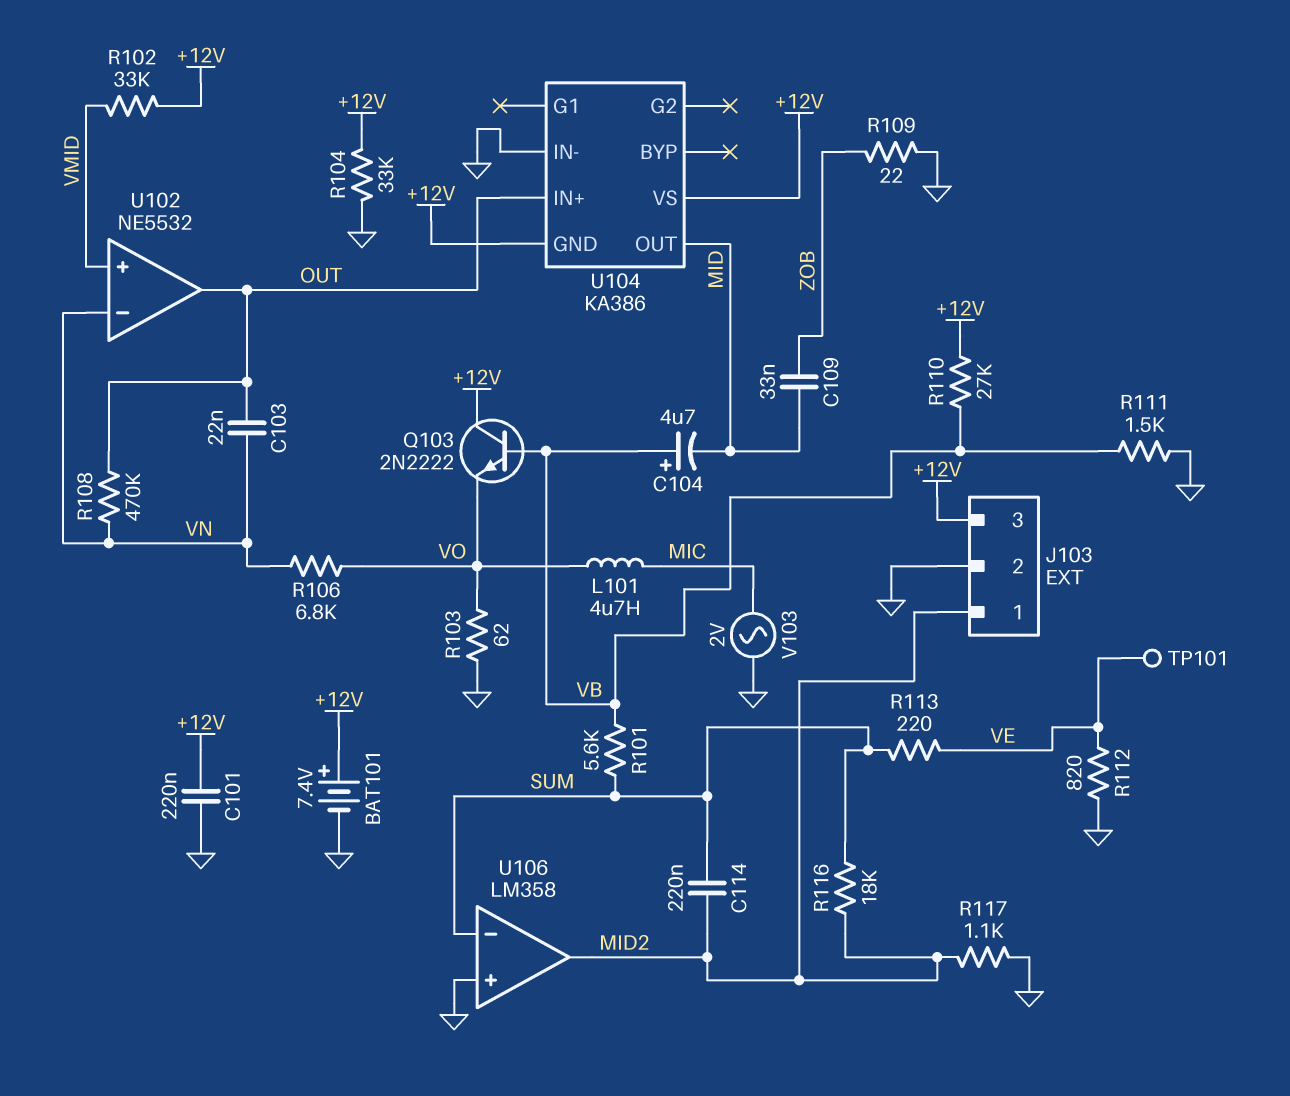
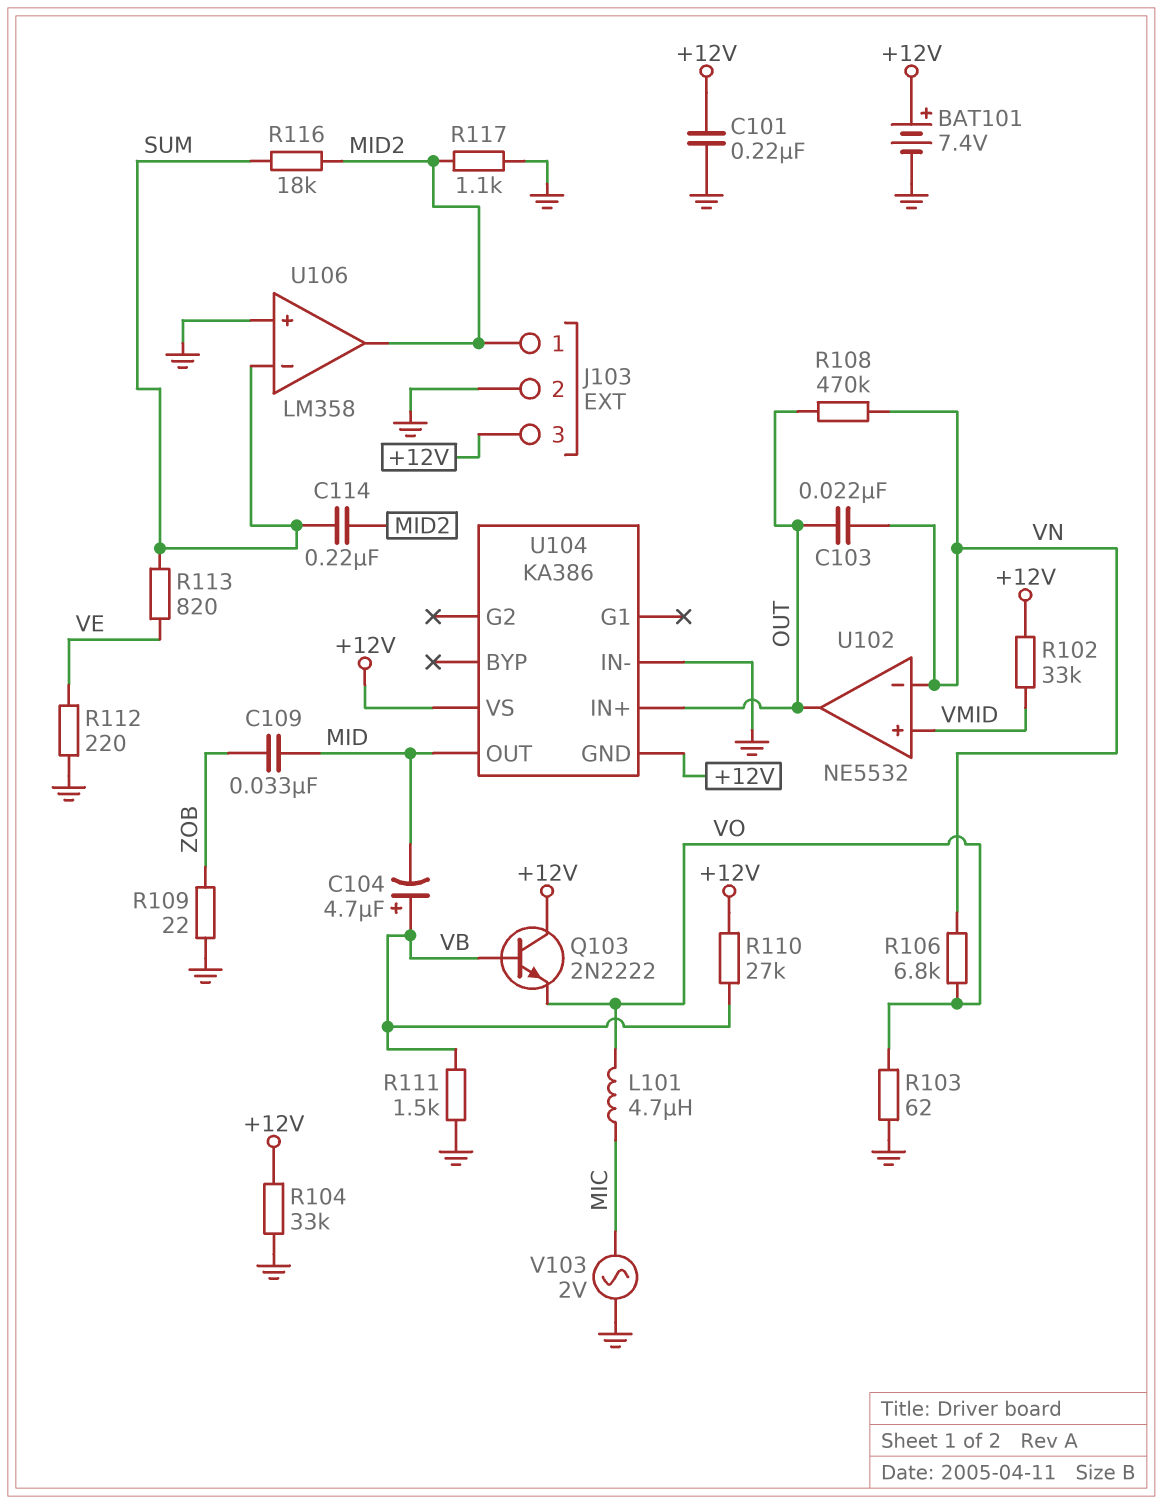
R101: 5.6k (SUM, VB) -> none
R112: 820 (GND, VE) -> 220 (GND, VE)
R113: 220 (SUM, VE) -> 820 (SUM, VE)
TP101: test point (VE) -> none

